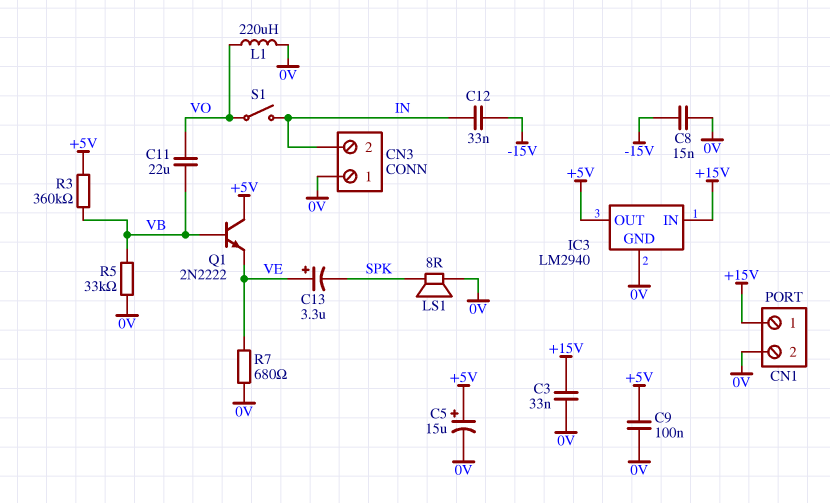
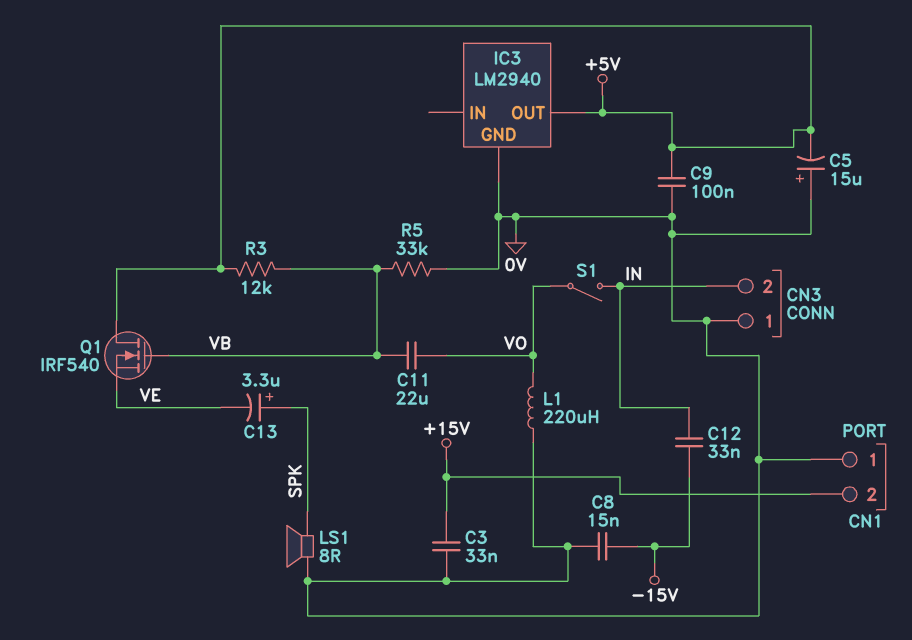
C5: 15uF (plus +5V, minus 0V) -> 15uF (plus 0V, minus +5V)
C13: 3.3uF (plus VE, minus SPK) -> 3.3uF (plus SPK, minus VE)
CN1 pin 1: +15V -> 0V
CN1 pin 2: 0V -> +15V
IC3 pin IN: +15V -> none
Q1: NPN 2N2222 (B VB, C +5V, E VE) -> NMOS IRF540 (G VB, D +5V, S VE)
R3: 360k (+5V, VB) -> 12k (+5V, VB)
R7: 680 (0V, VE) -> none

